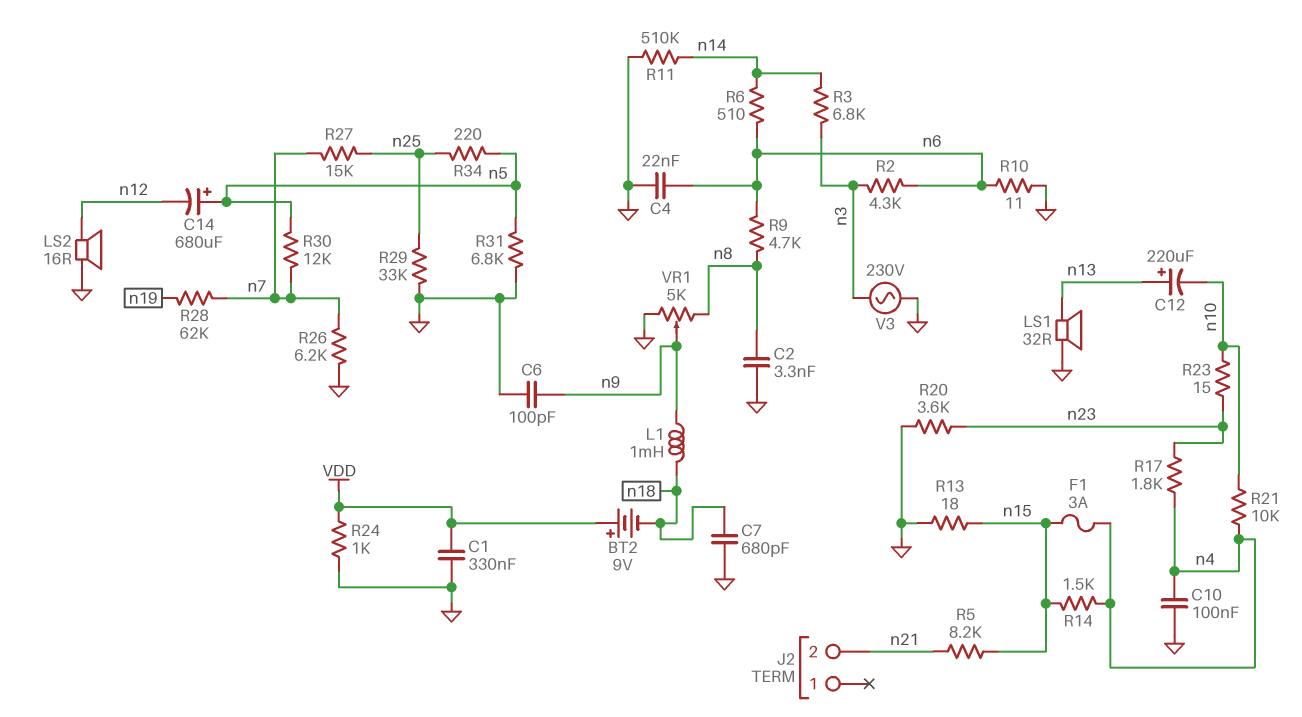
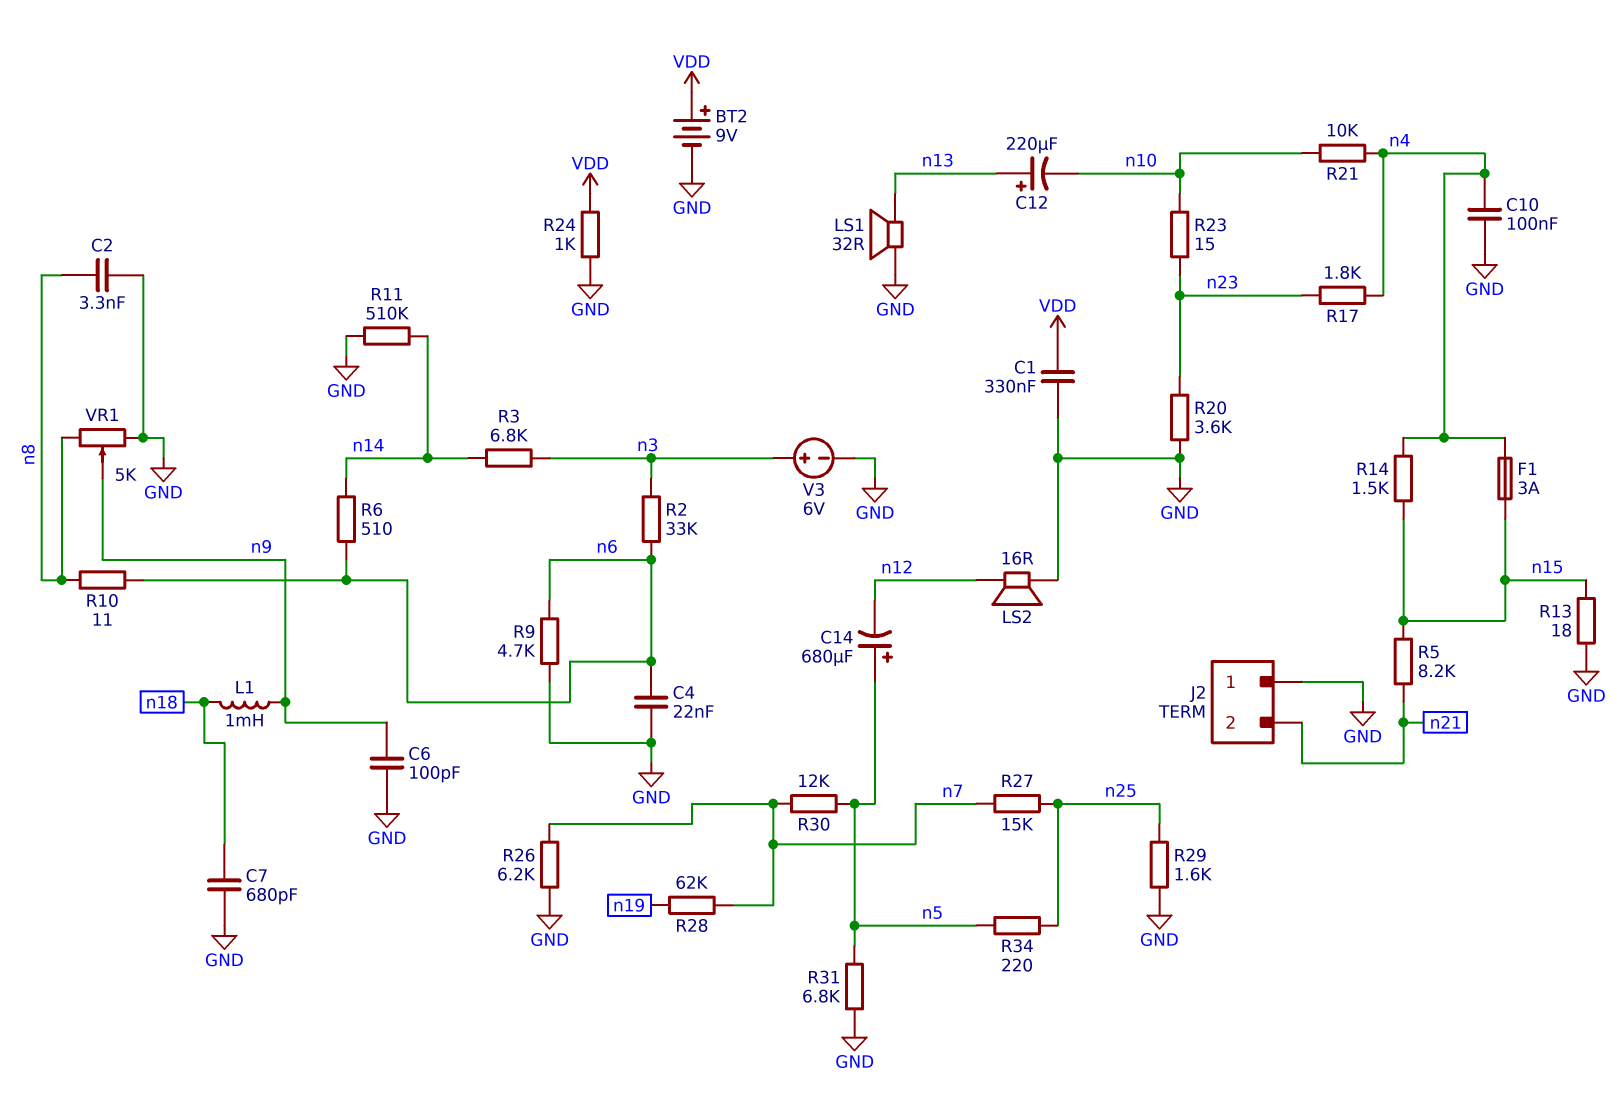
BT2: 9V (plus VDD, minus n18) -> 9V (plus VDD, minus GND)
J2 pin 1: none -> GND
R2: 4.3k (n3, n6) -> 33k (n3, n6)
R9: 4.7k (n6, n8) -> 4.7k (GND, n6)
R10: 11 (GND, n6) -> 11 (n6, n8)
R29: 33k (GND, n25) -> 1.6k (GND, n25)
V3: AC 230V (GND, n3) -> 6V (plus n3, minus GND)

